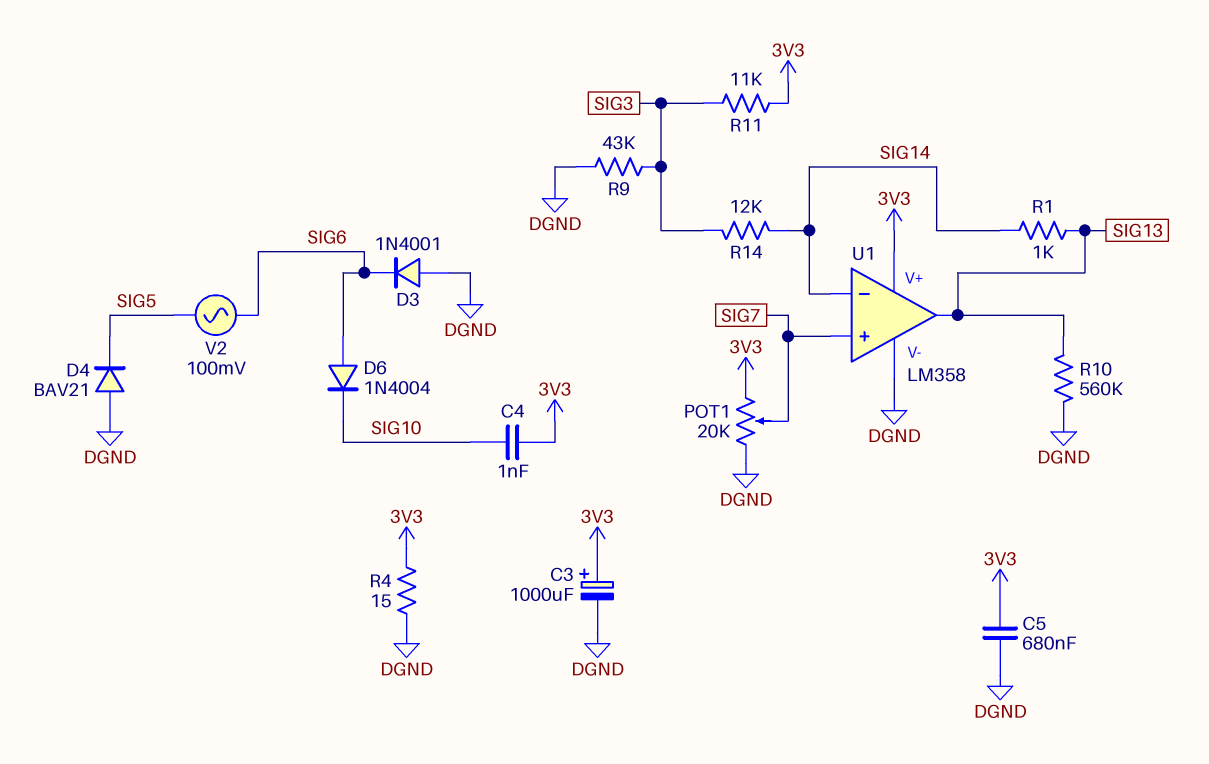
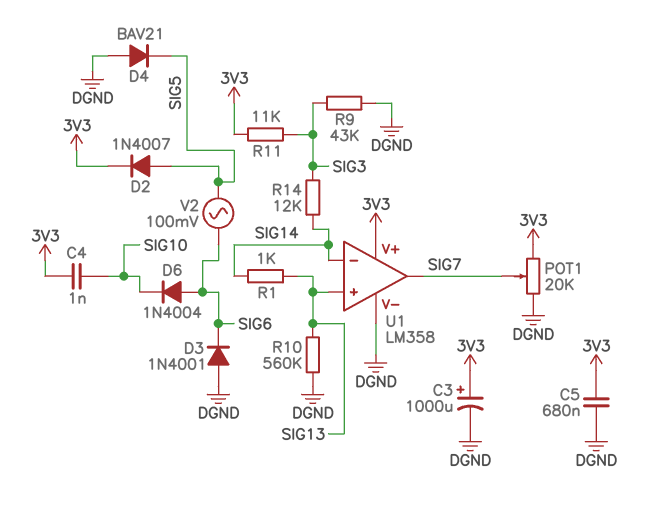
D2: none -> diode 1N4007 (A SIG5, K 3V3)
R4: 15 (3V3, DGND) -> none
U1 pin in+: SIG7 -> SIG13
U1 pin out: SIG13 -> SIG7

